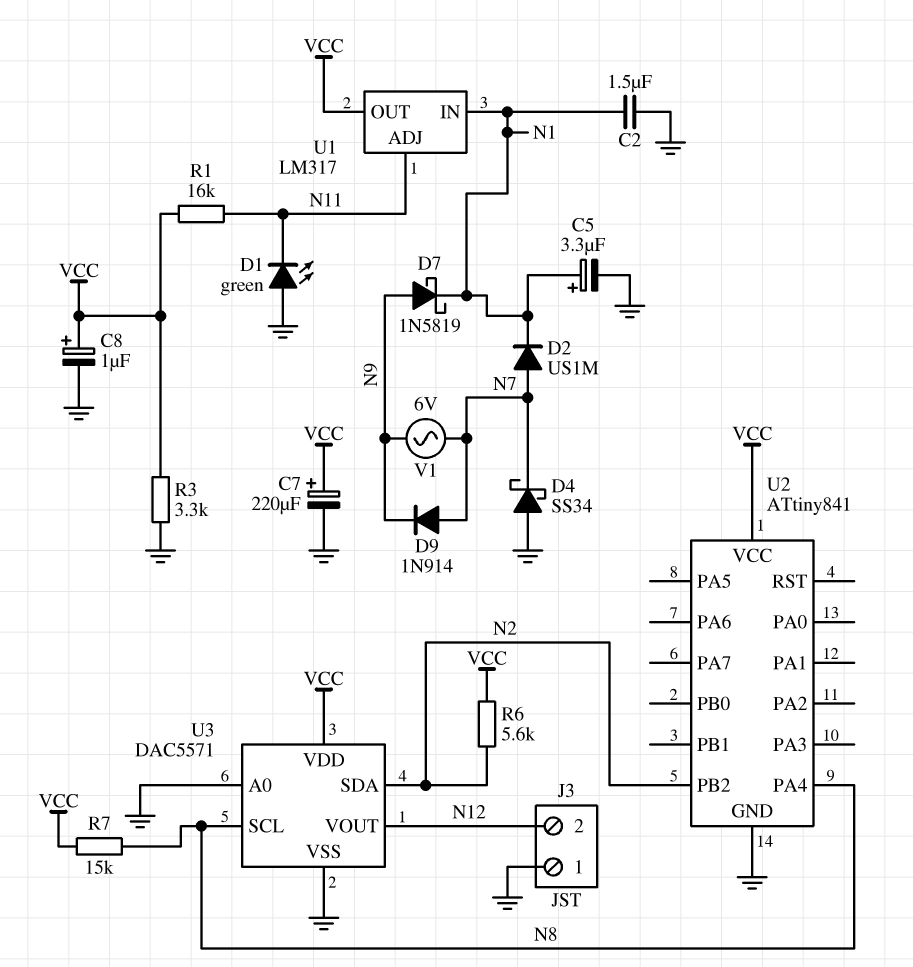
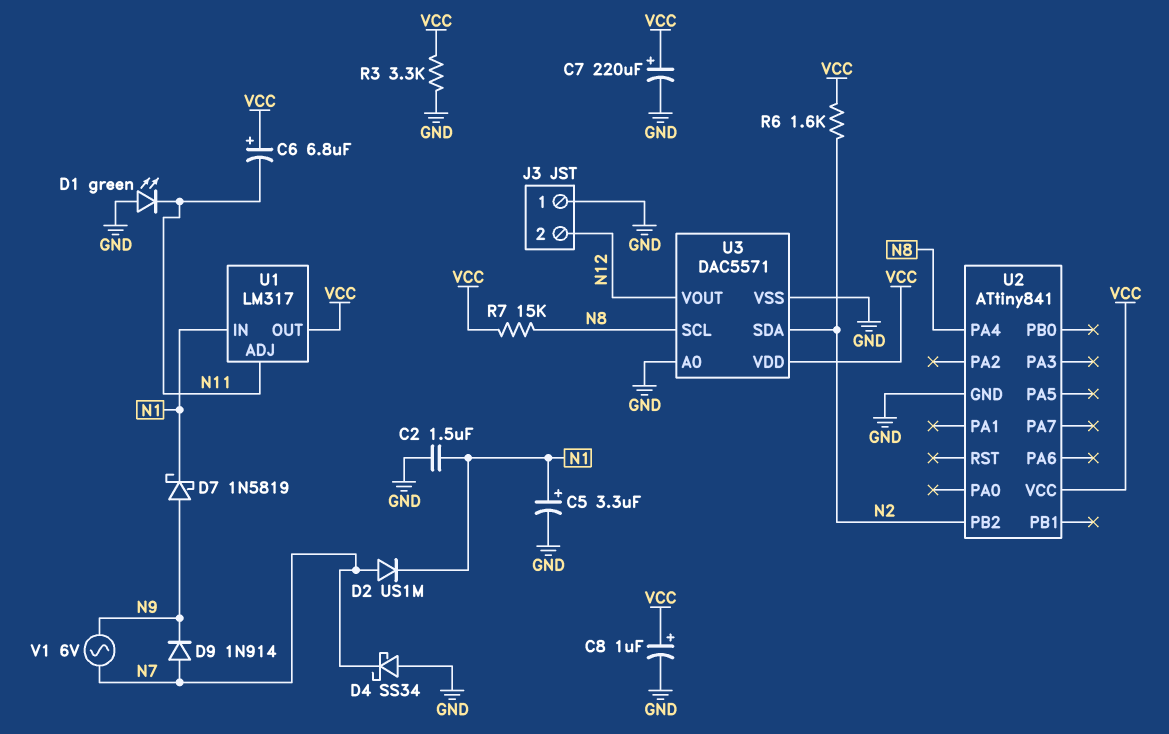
C6: none -> 6.8uF (plus VCC, minus N11)
R1: 16k (N11, VCC) -> none
R6: 5.6k (N2, VCC) -> 1.6k (N2, VCC)

